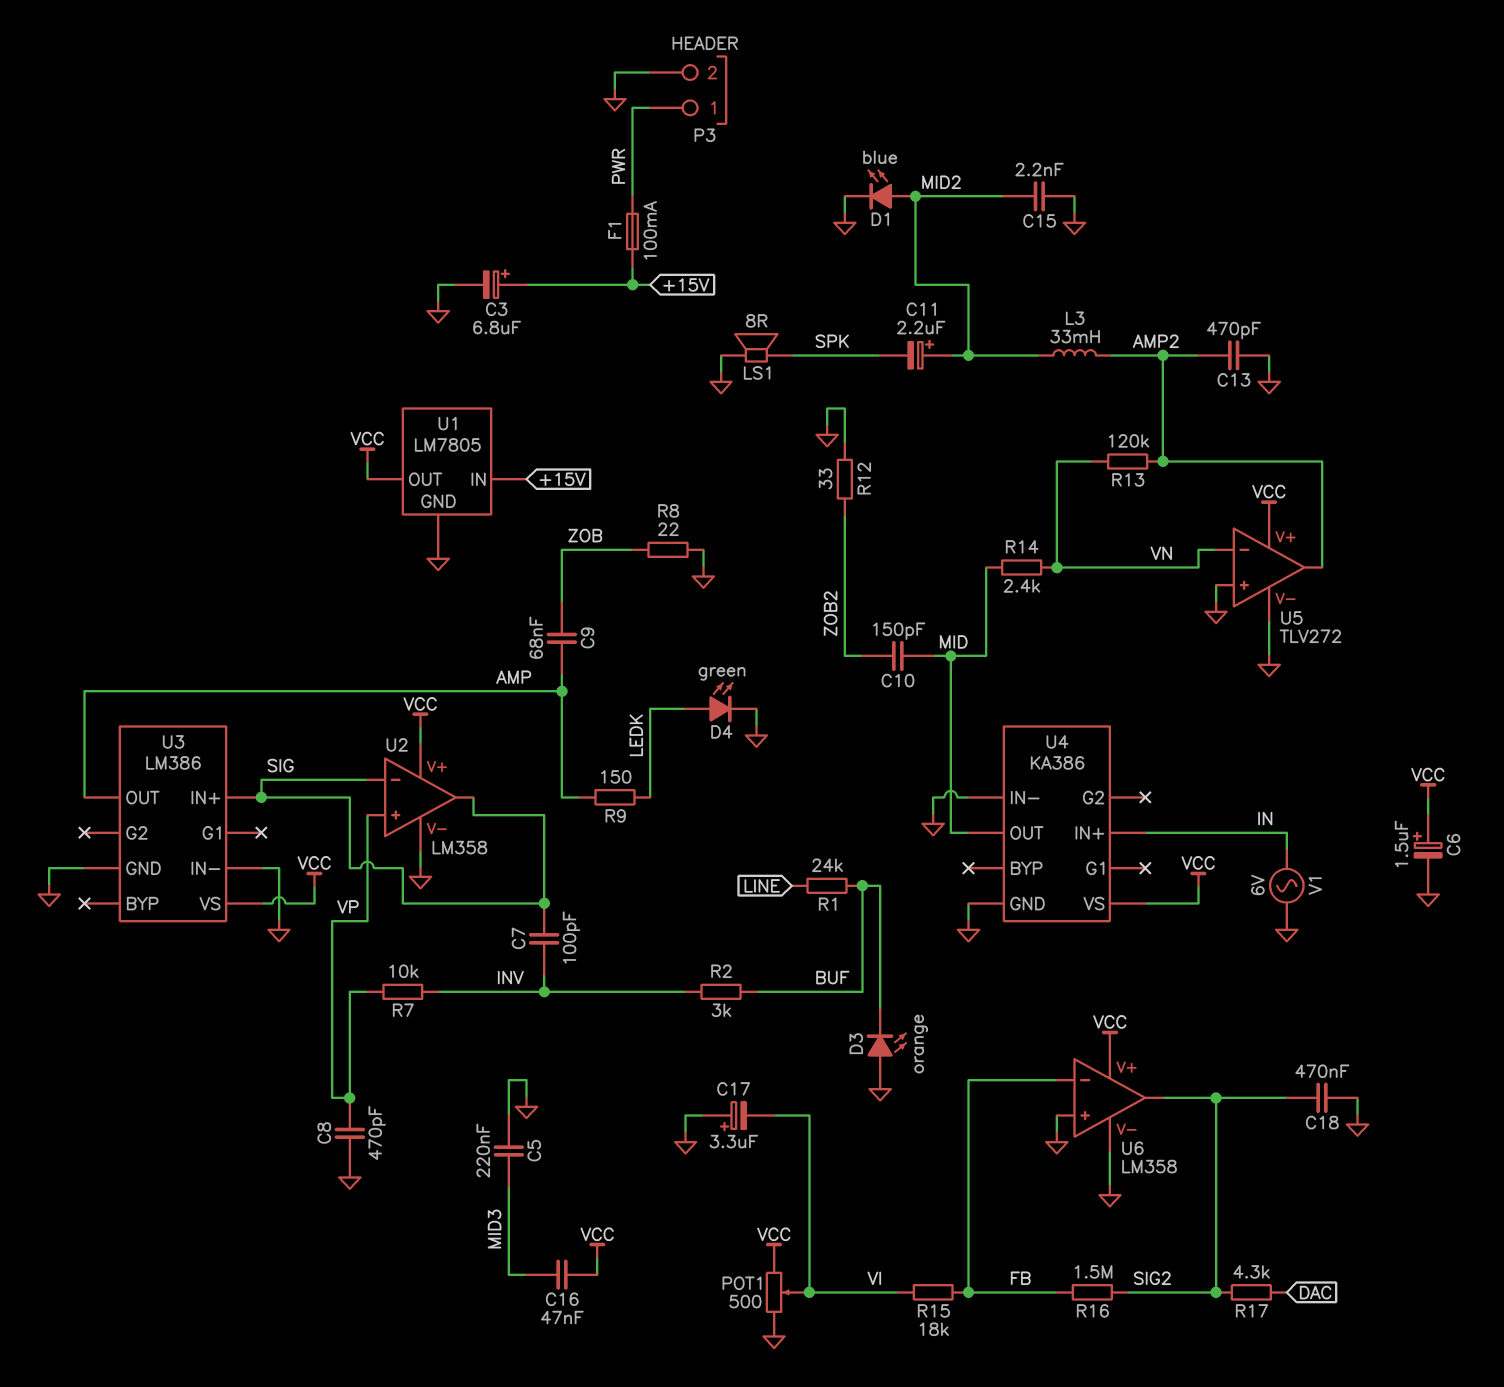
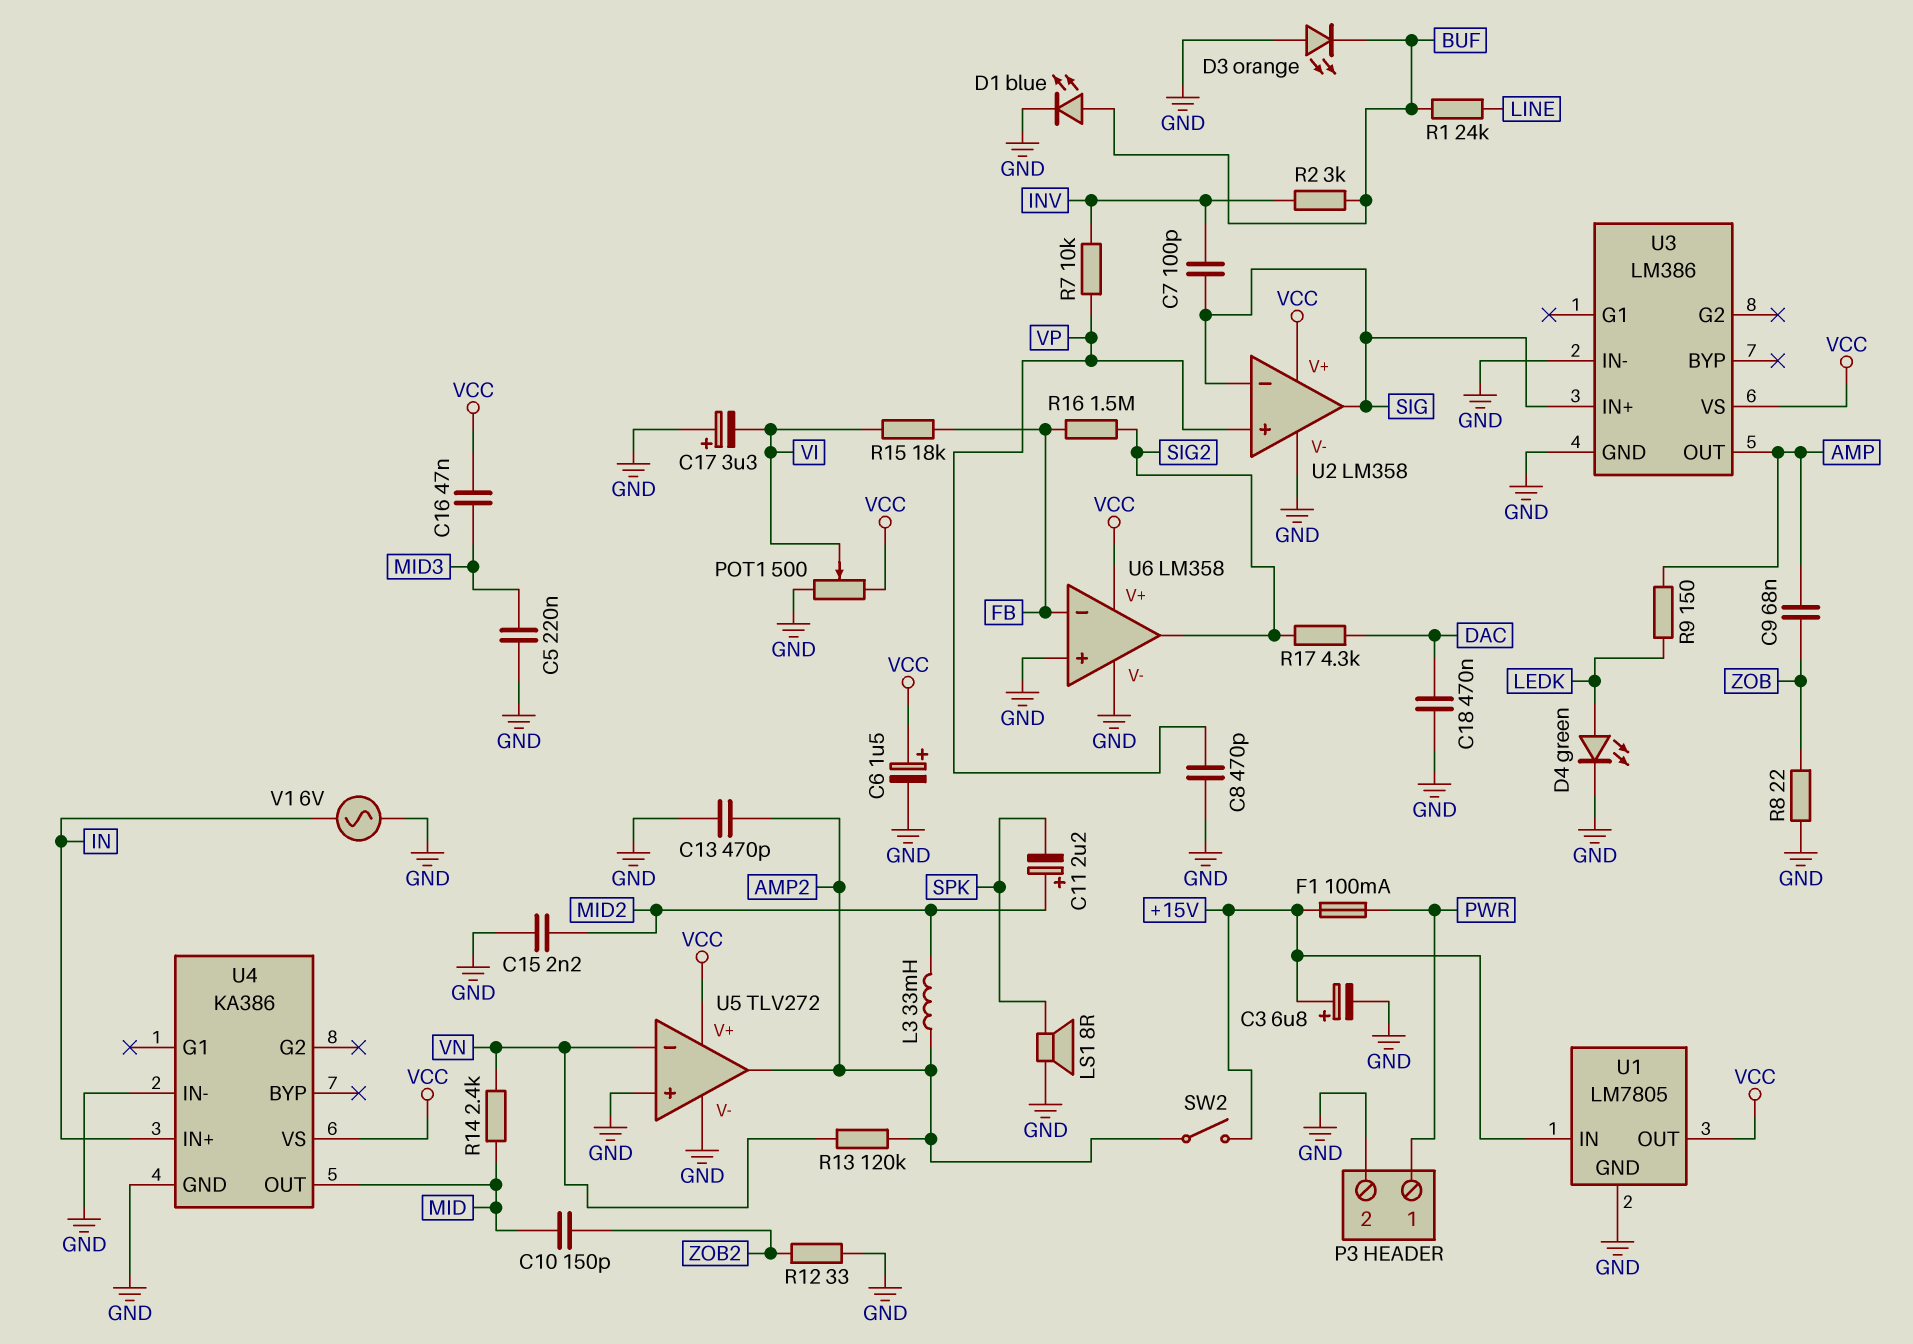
C18: 470nF (GND, SIG2) -> 470nF (DAC, GND)
D1: LED blue (A MID2, K GND) -> LED blue (A BUF, K GND)
SW2: none -> switch (+15V, AMP2)

